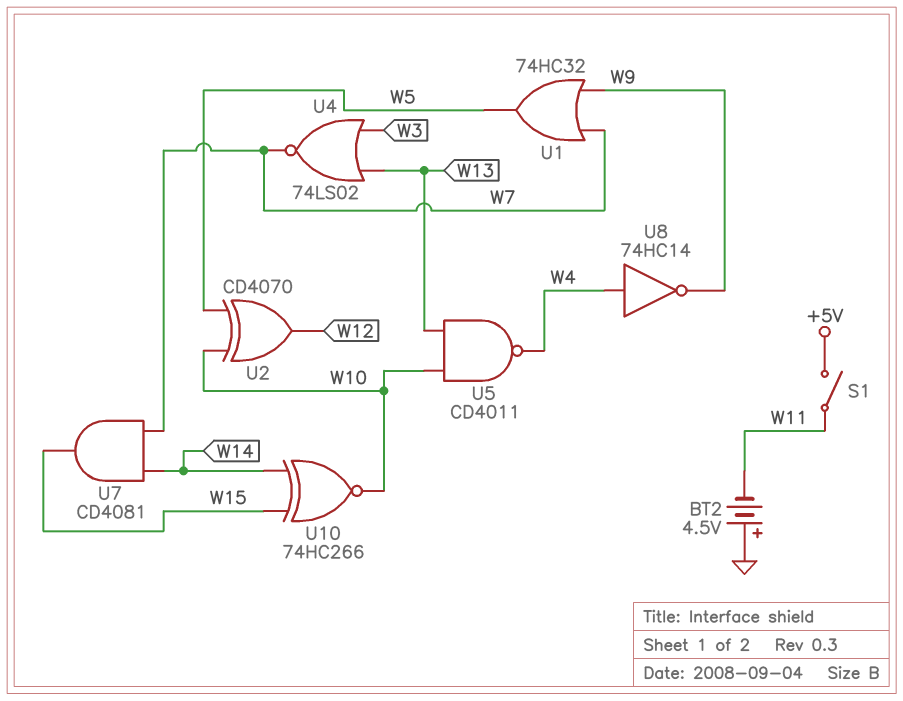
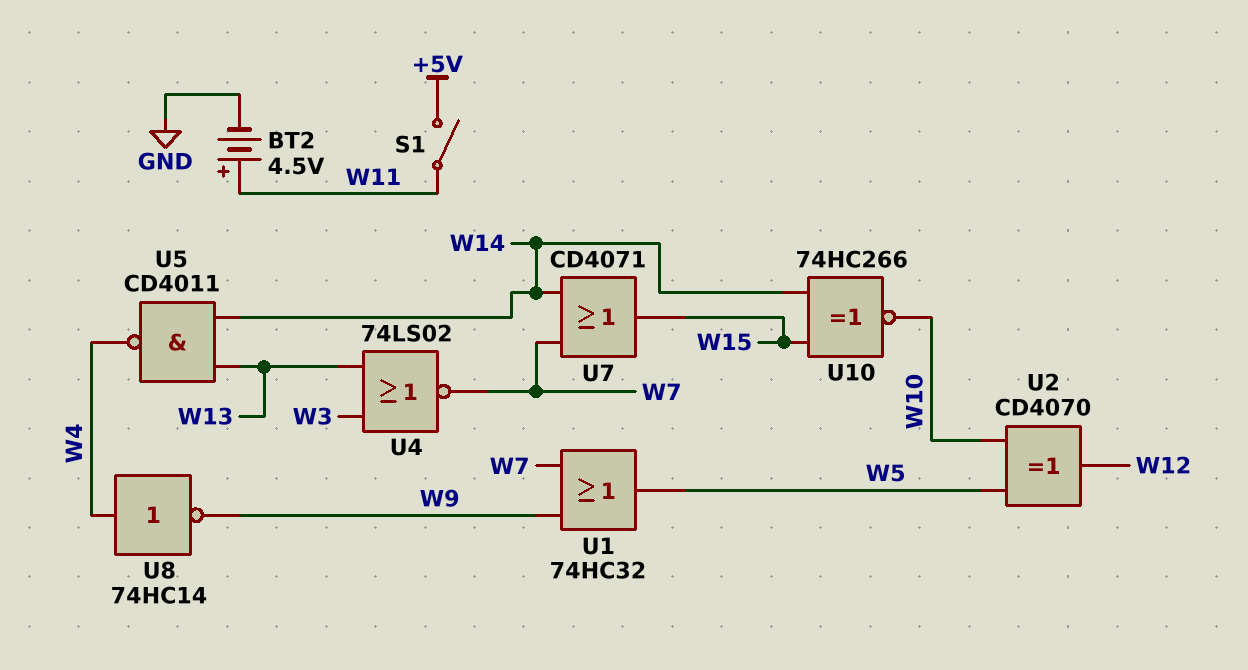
BT2: 4.5V (plus GND, minus W11) -> 4.5V (plus W11, minus GND)
U5: NAND CD4011 (in W10, in W13, out W4) -> NAND CD4011 (in W13, in W14, out W4)
U7: AND CD4081 (in W7, in W14, out W15) -> OR CD4071 (in W7, in W14, out W15)

